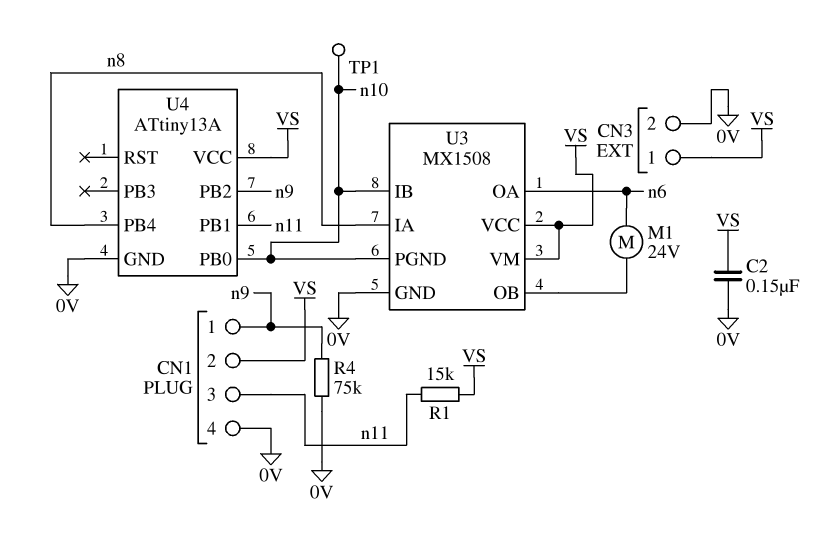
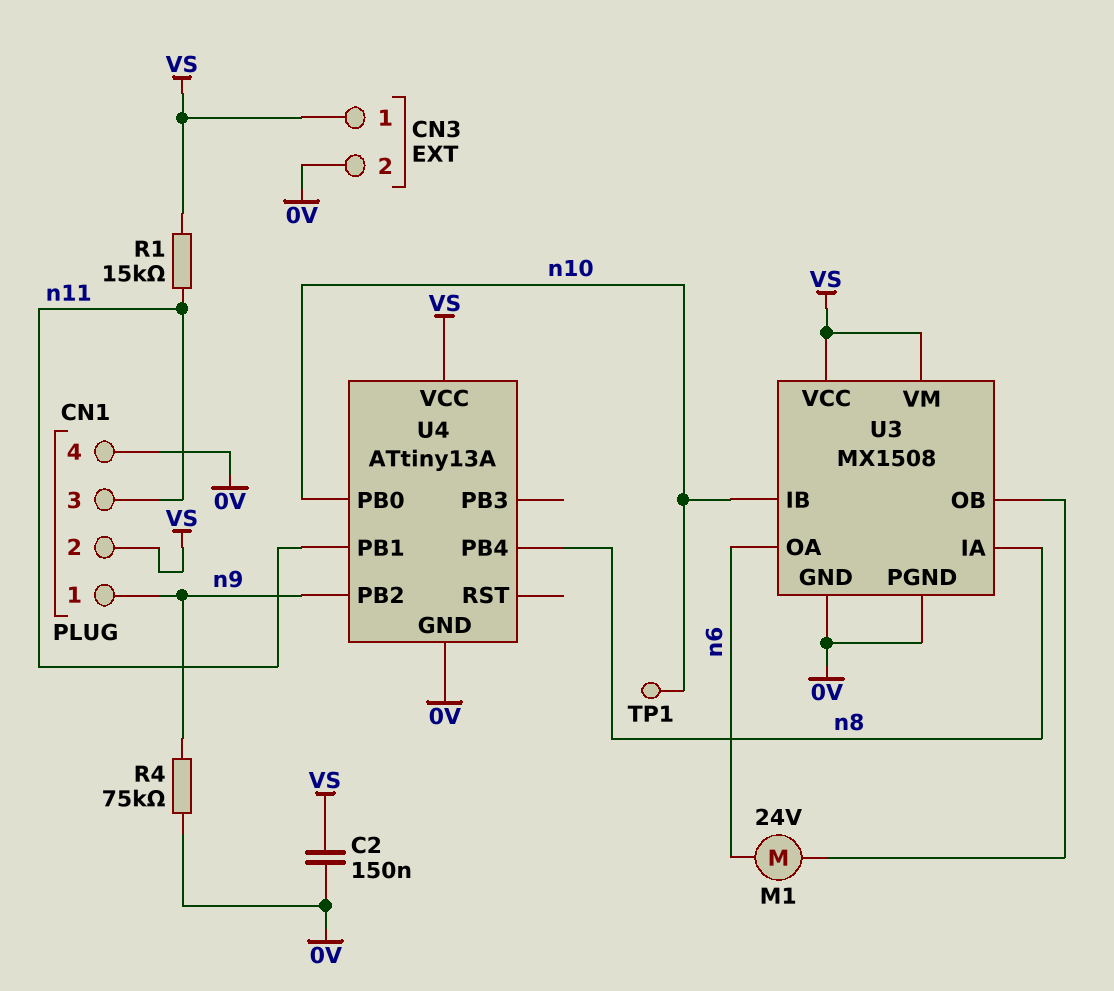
U3 pin PGND: n10 -> 0V

